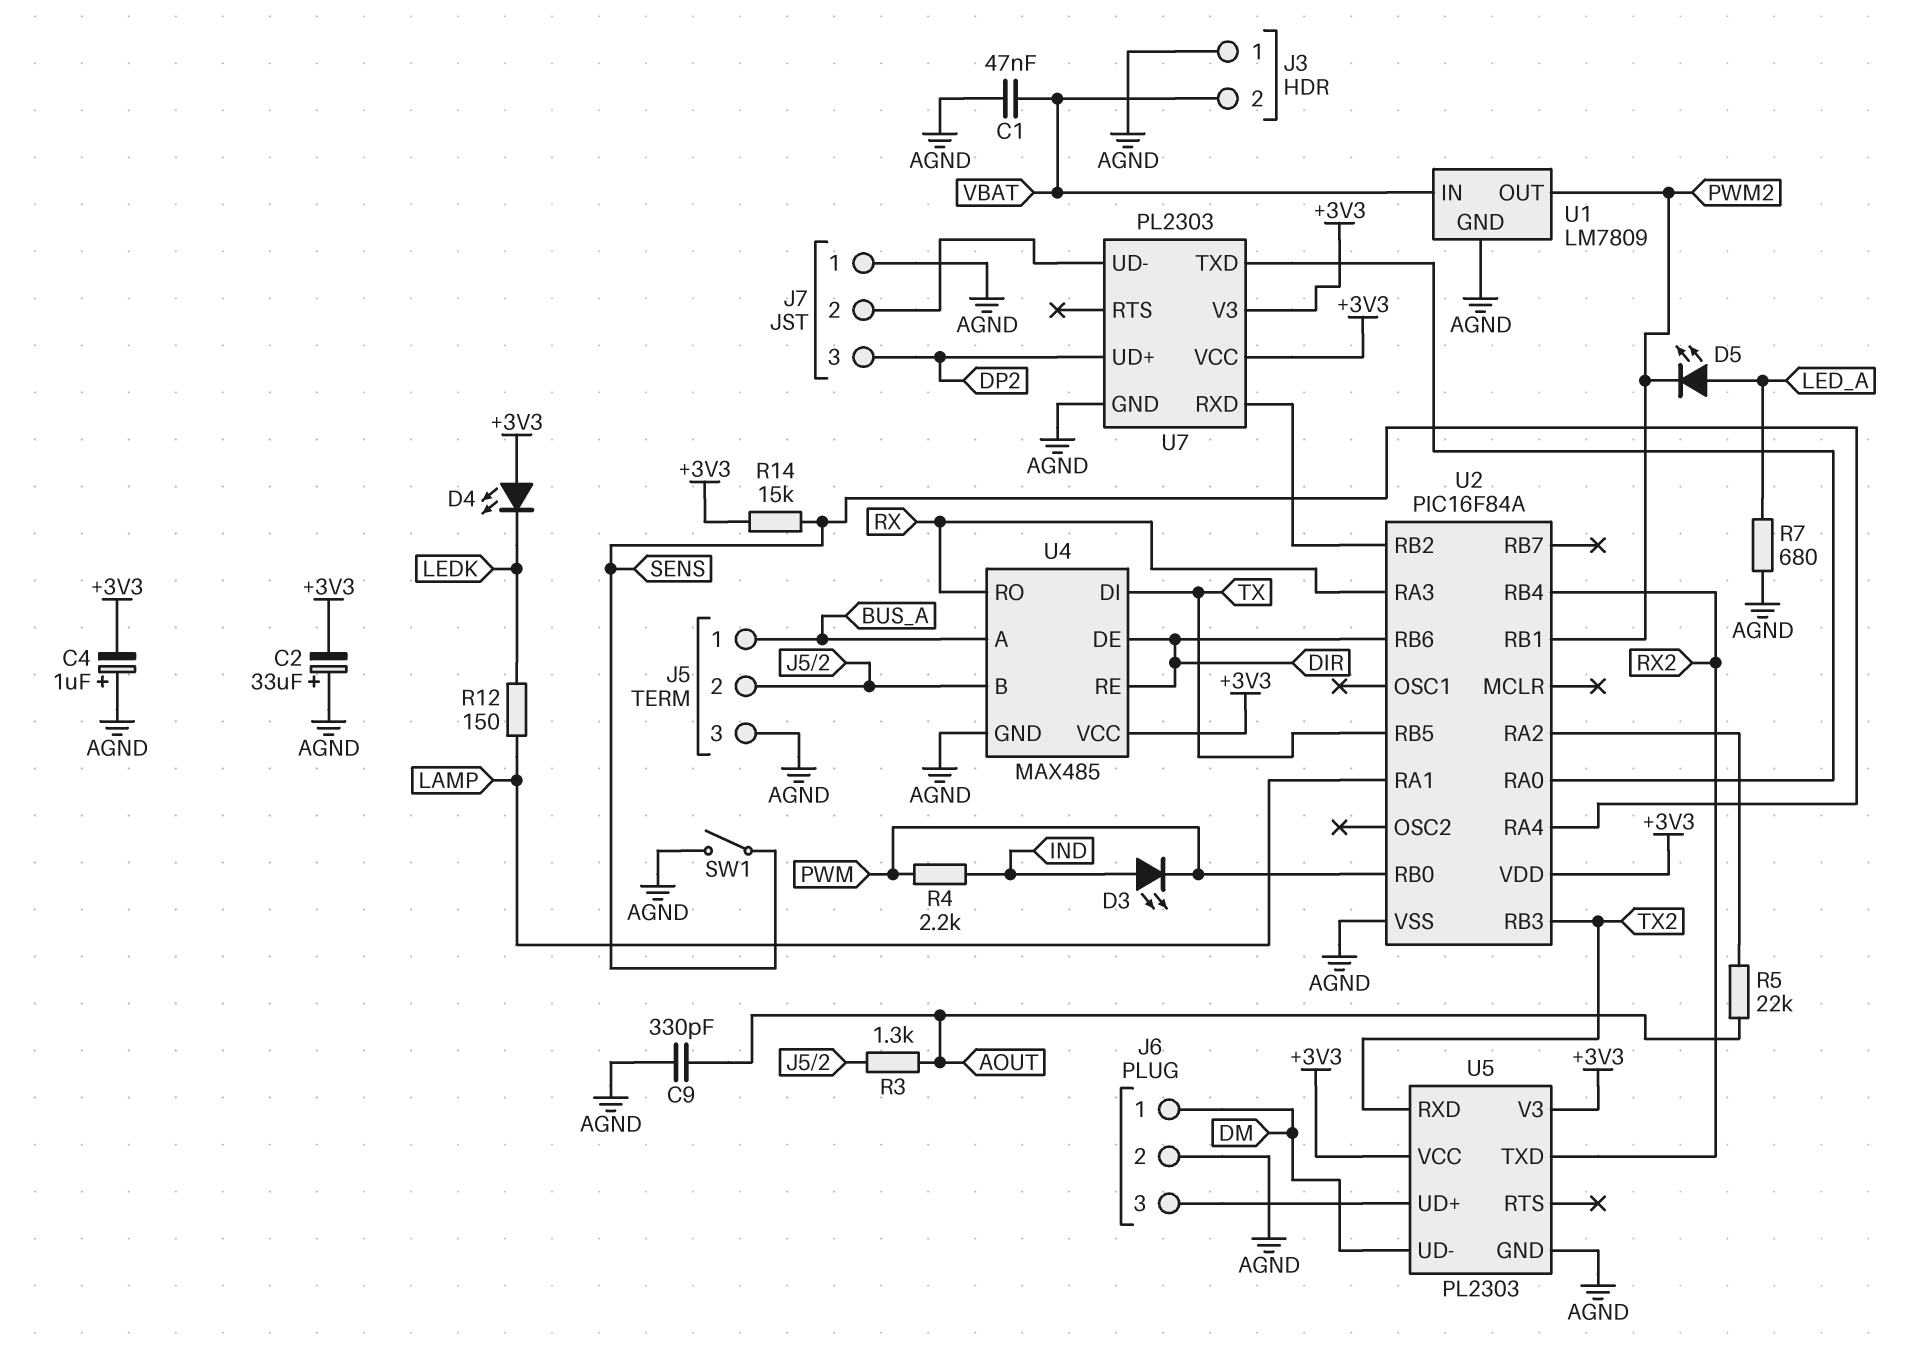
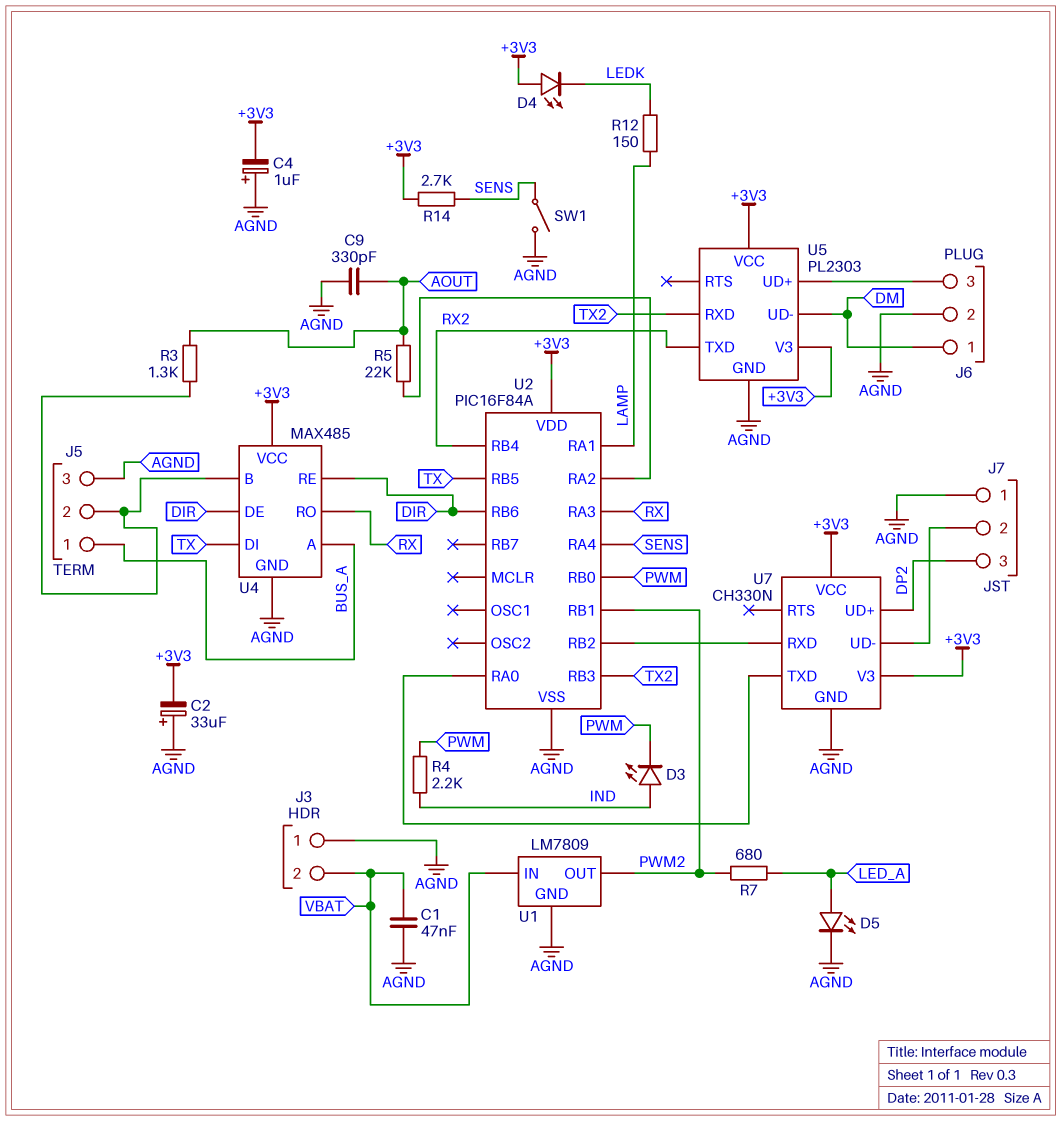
D5: LED (A LED_A, K PWM2) -> LED (A LED_A, K AGND)
R7: 680 (AGND, LED_A) -> 680 (LED_A, PWM2)
R14: 15k (+3V3, SENS) -> 2.7k (+3V3, SENS)
U7: PL2303 -> CH330N

